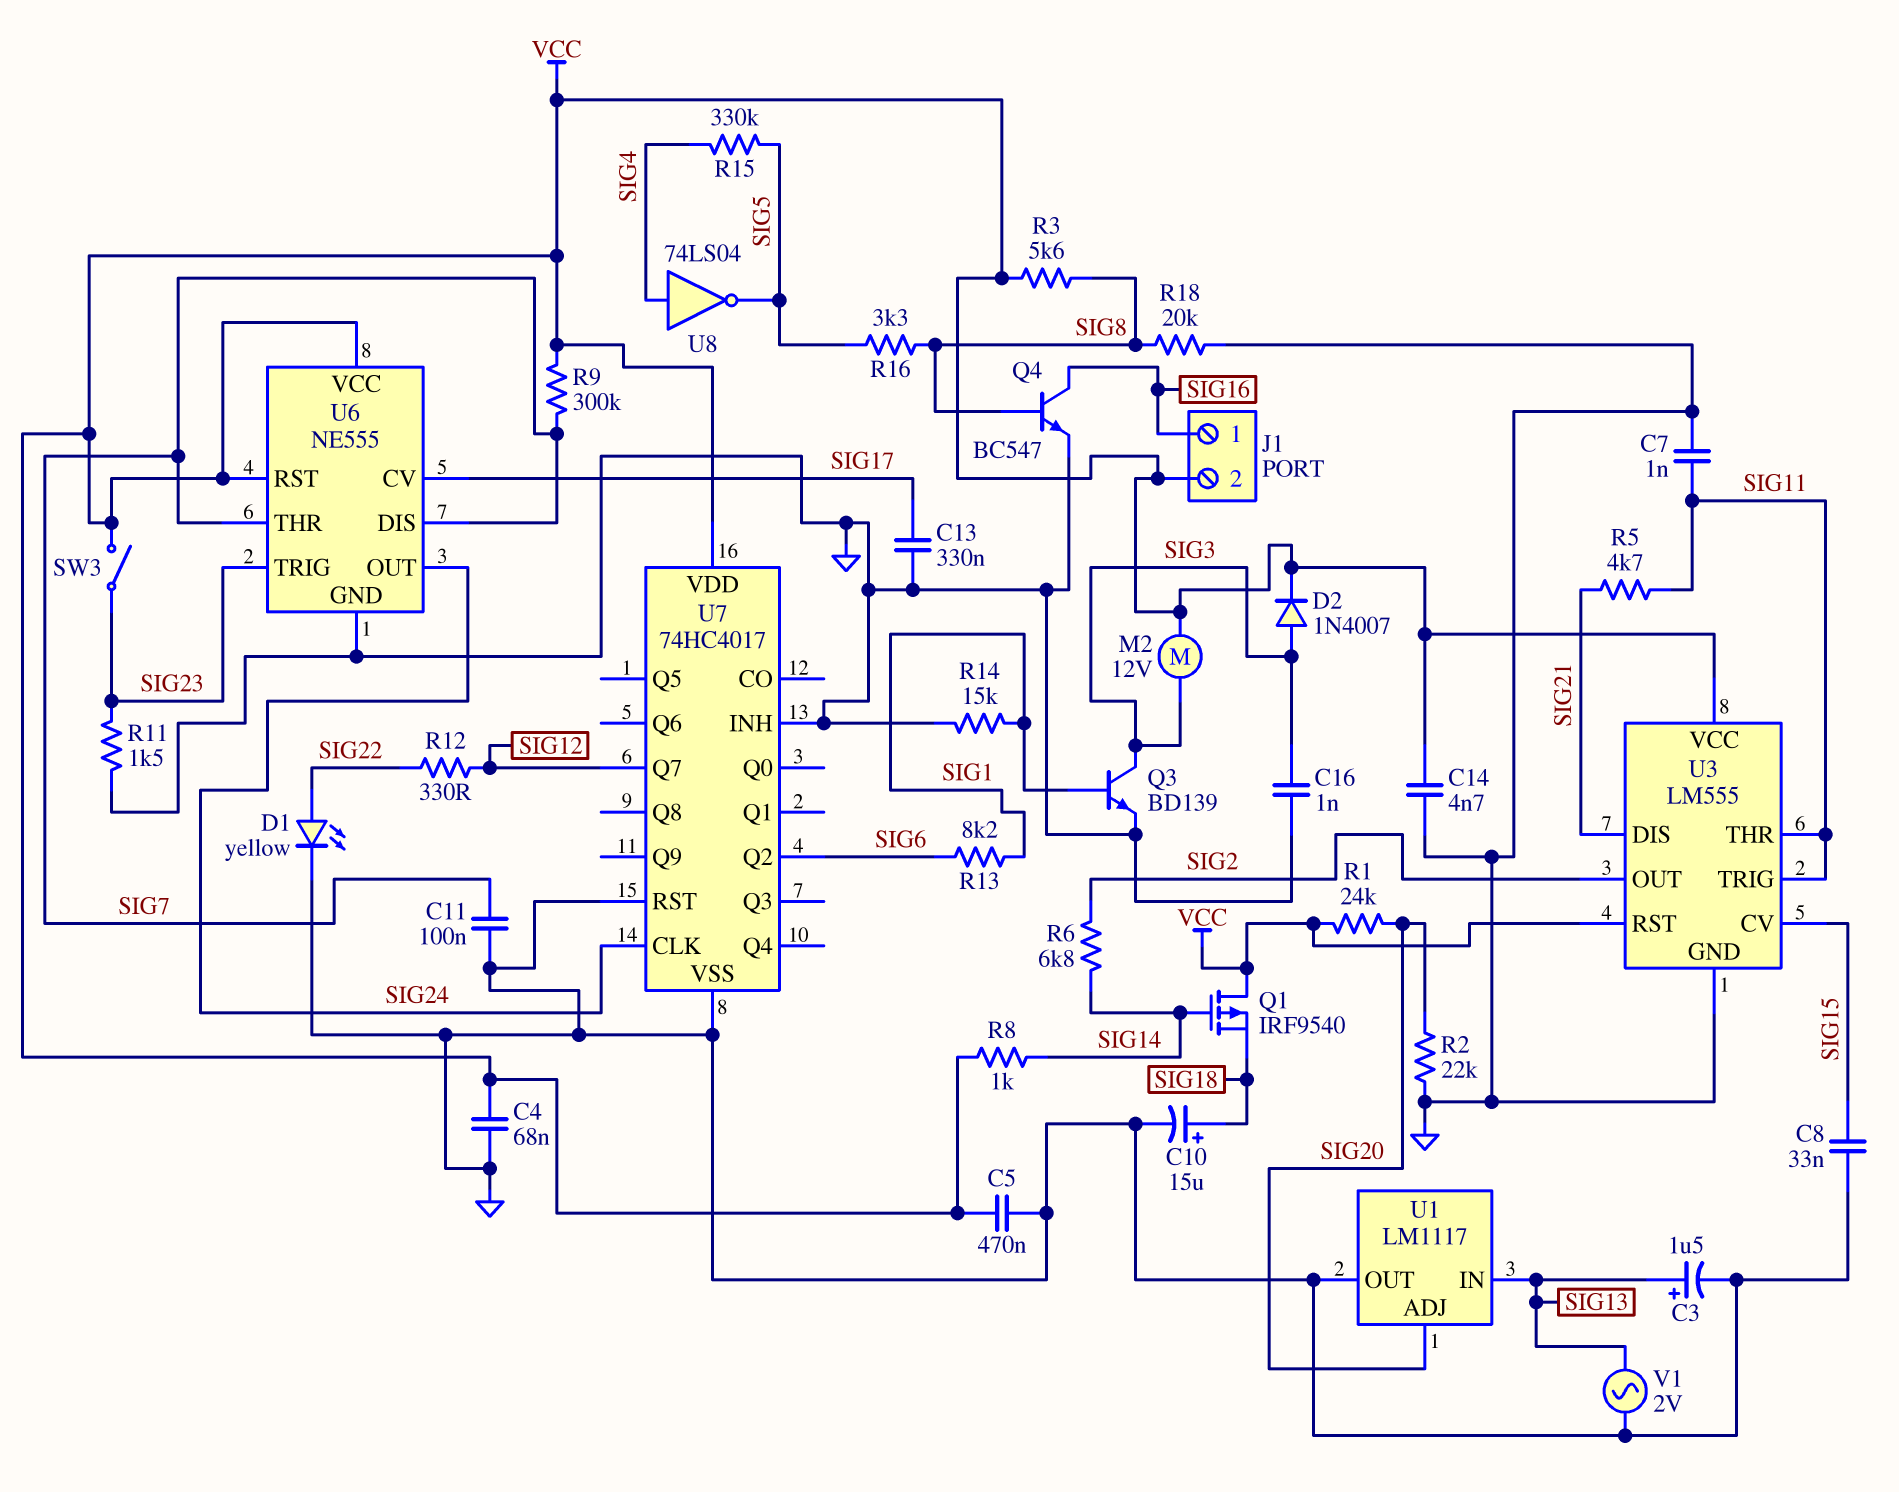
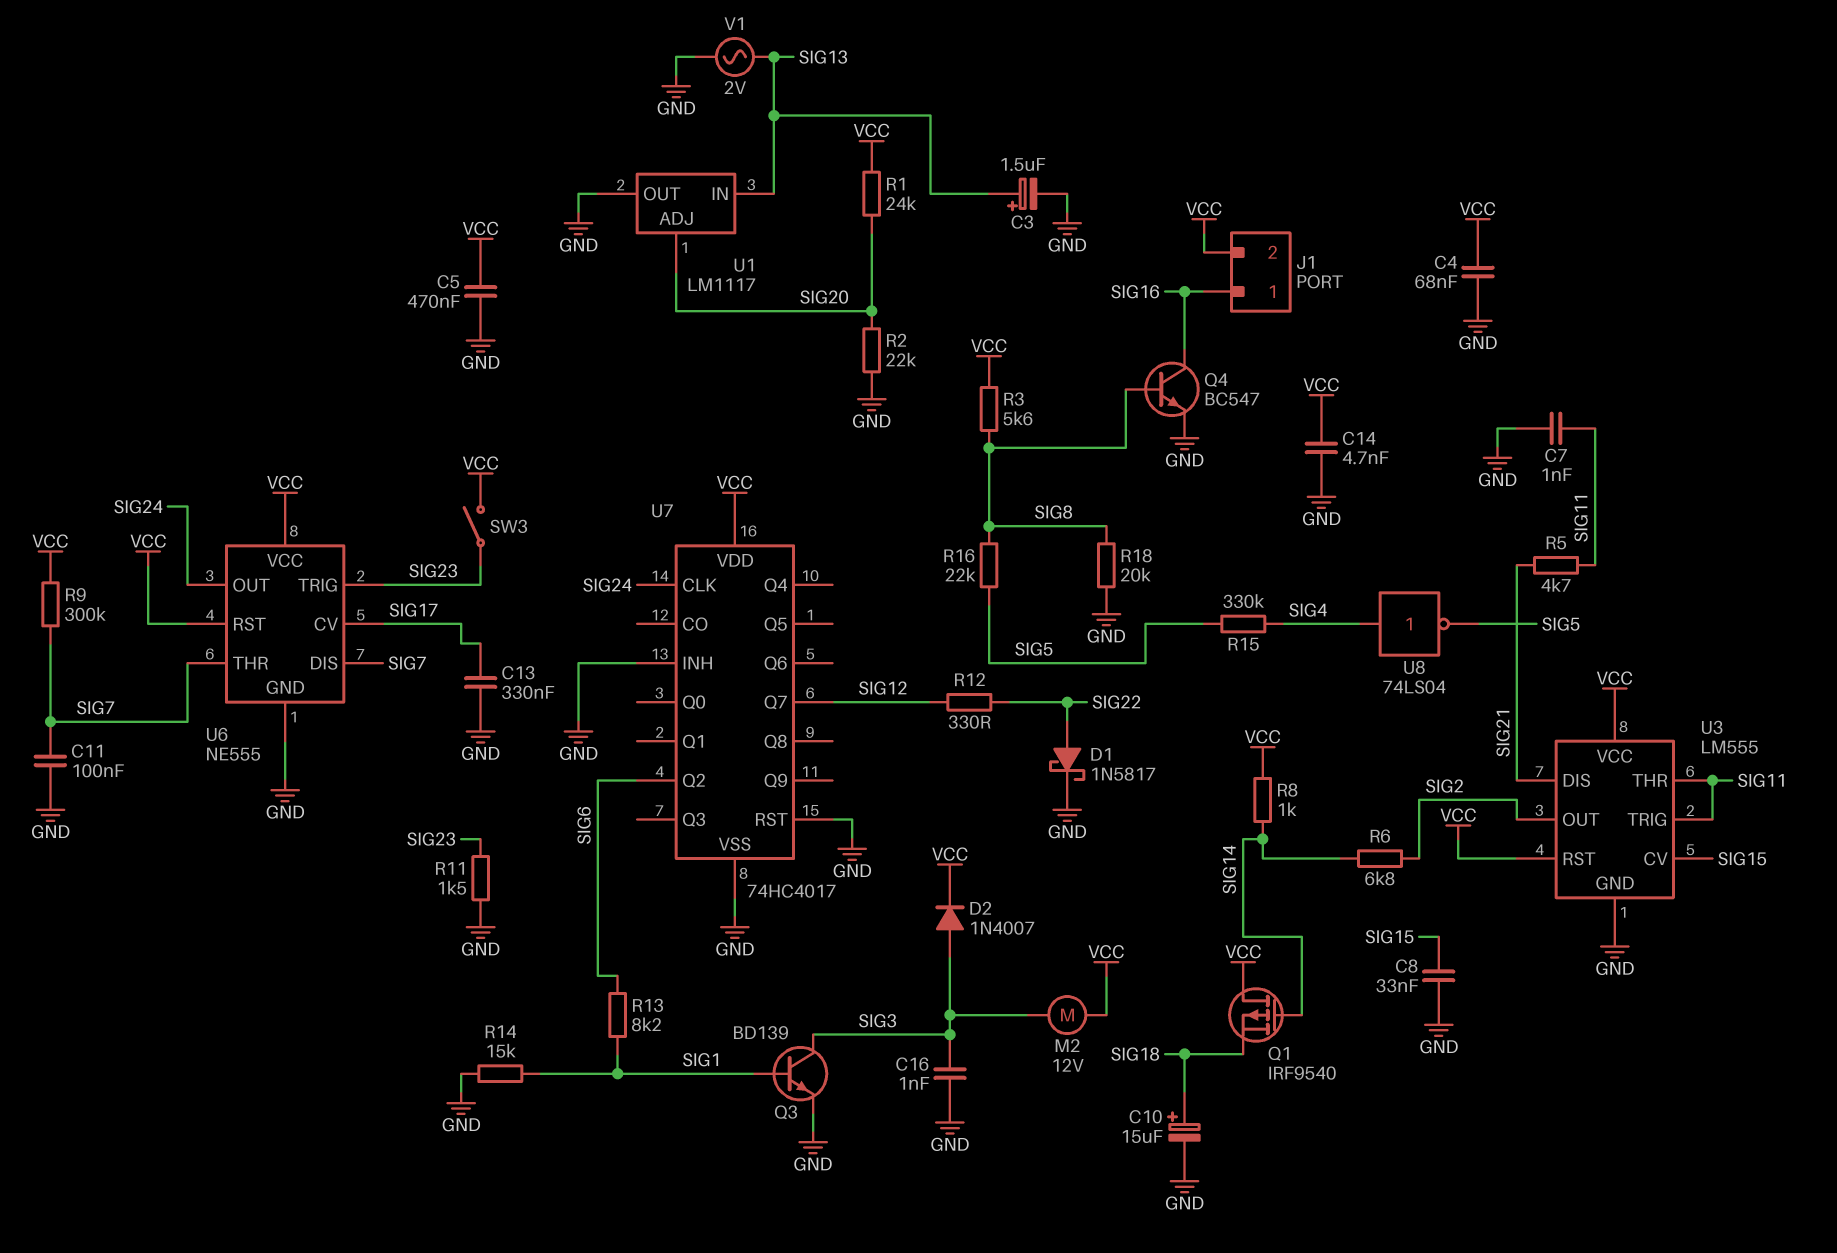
D1: LED yellow (A SIG22, K GND) -> schottky 1N5817 (A SIG22, K GND)
R16: 3.3k (SIG5, SIG8) -> 22k (SIG5, SIG8)

